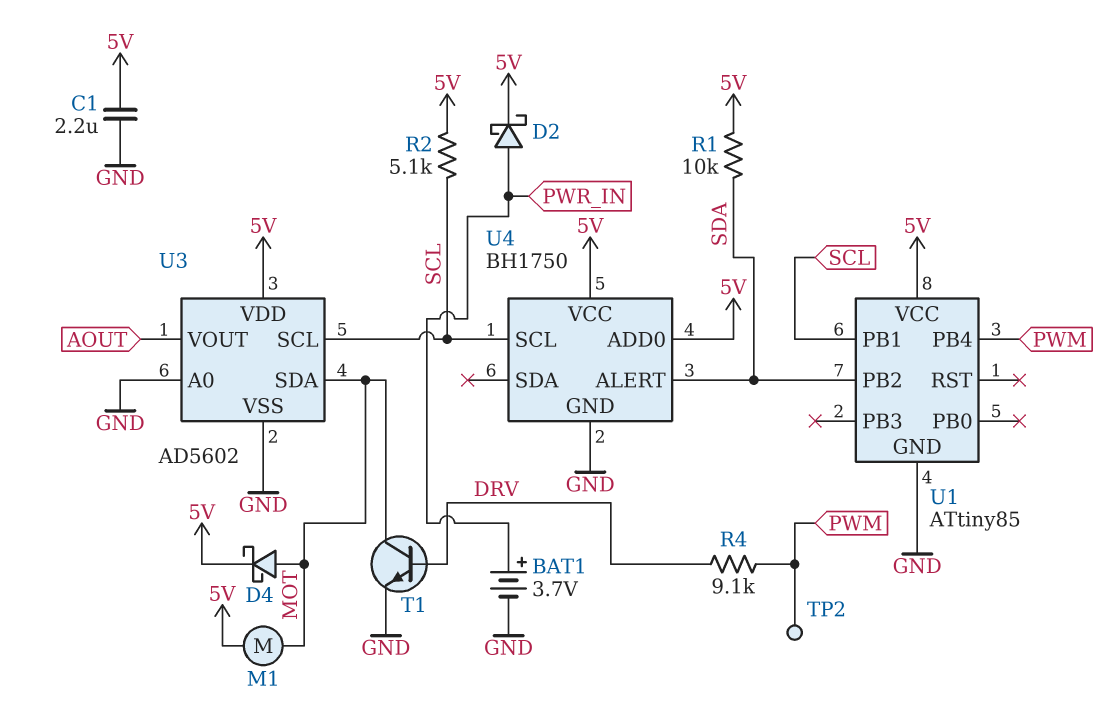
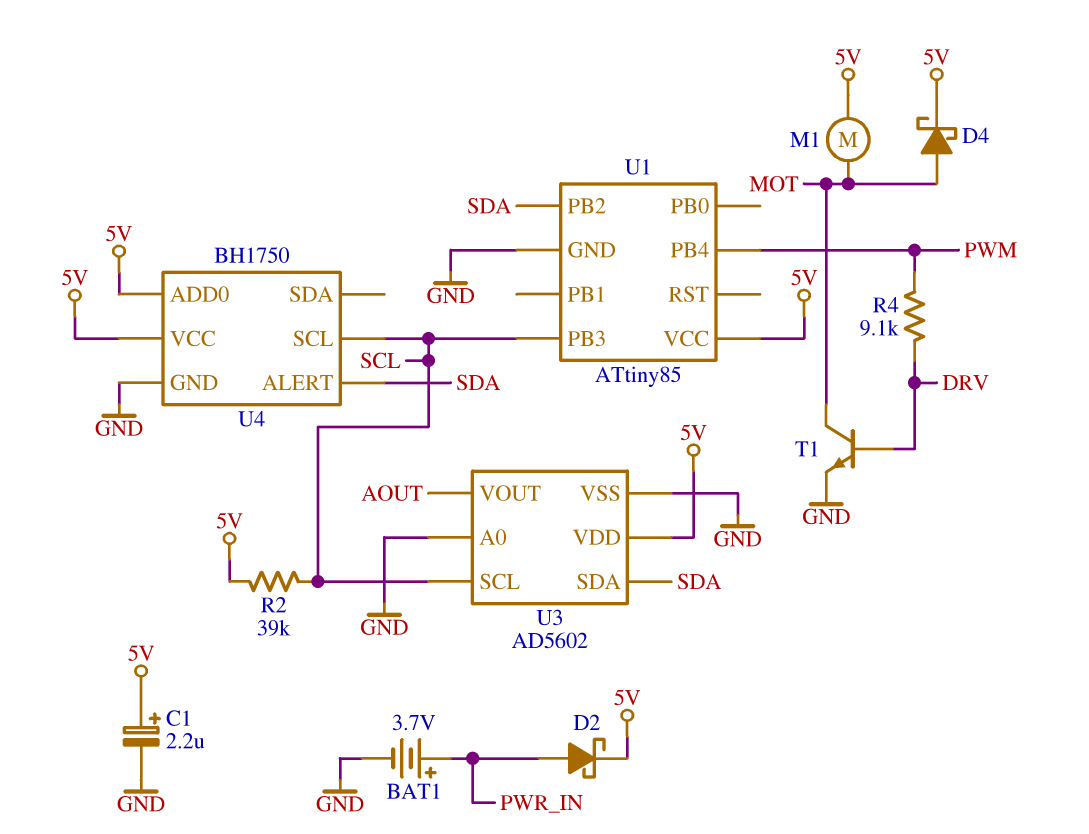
C1: 2.2uF (5V, GND) -> 2.2uF (plus 5V, minus GND)
R1: 10k (5V, SDA) -> none
R2: 5.1k (5V, SCL) -> 39k (5V, SCL)
TP2: test point (PWM) -> none
U1 pin PB1: SCL -> none
U1 pin PB3: none -> SCL
U3 pin SDA: MOT -> SDA

